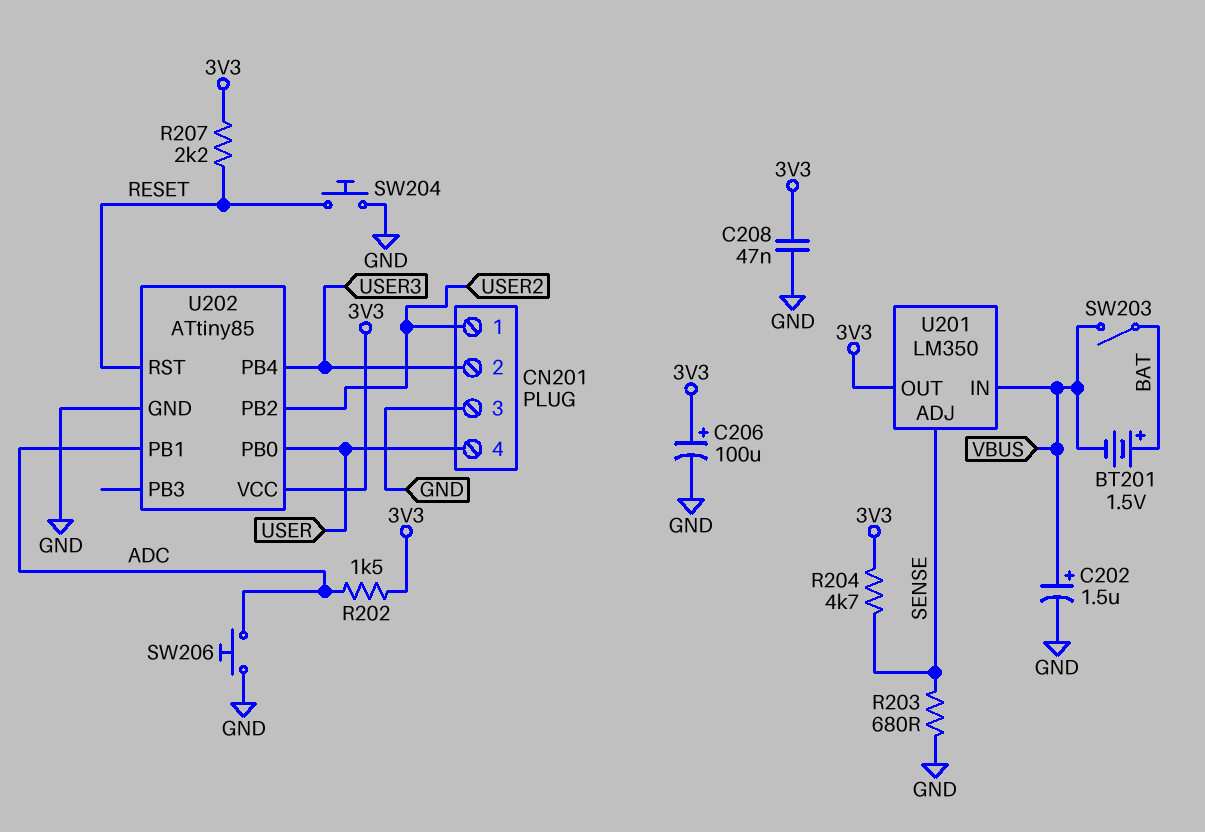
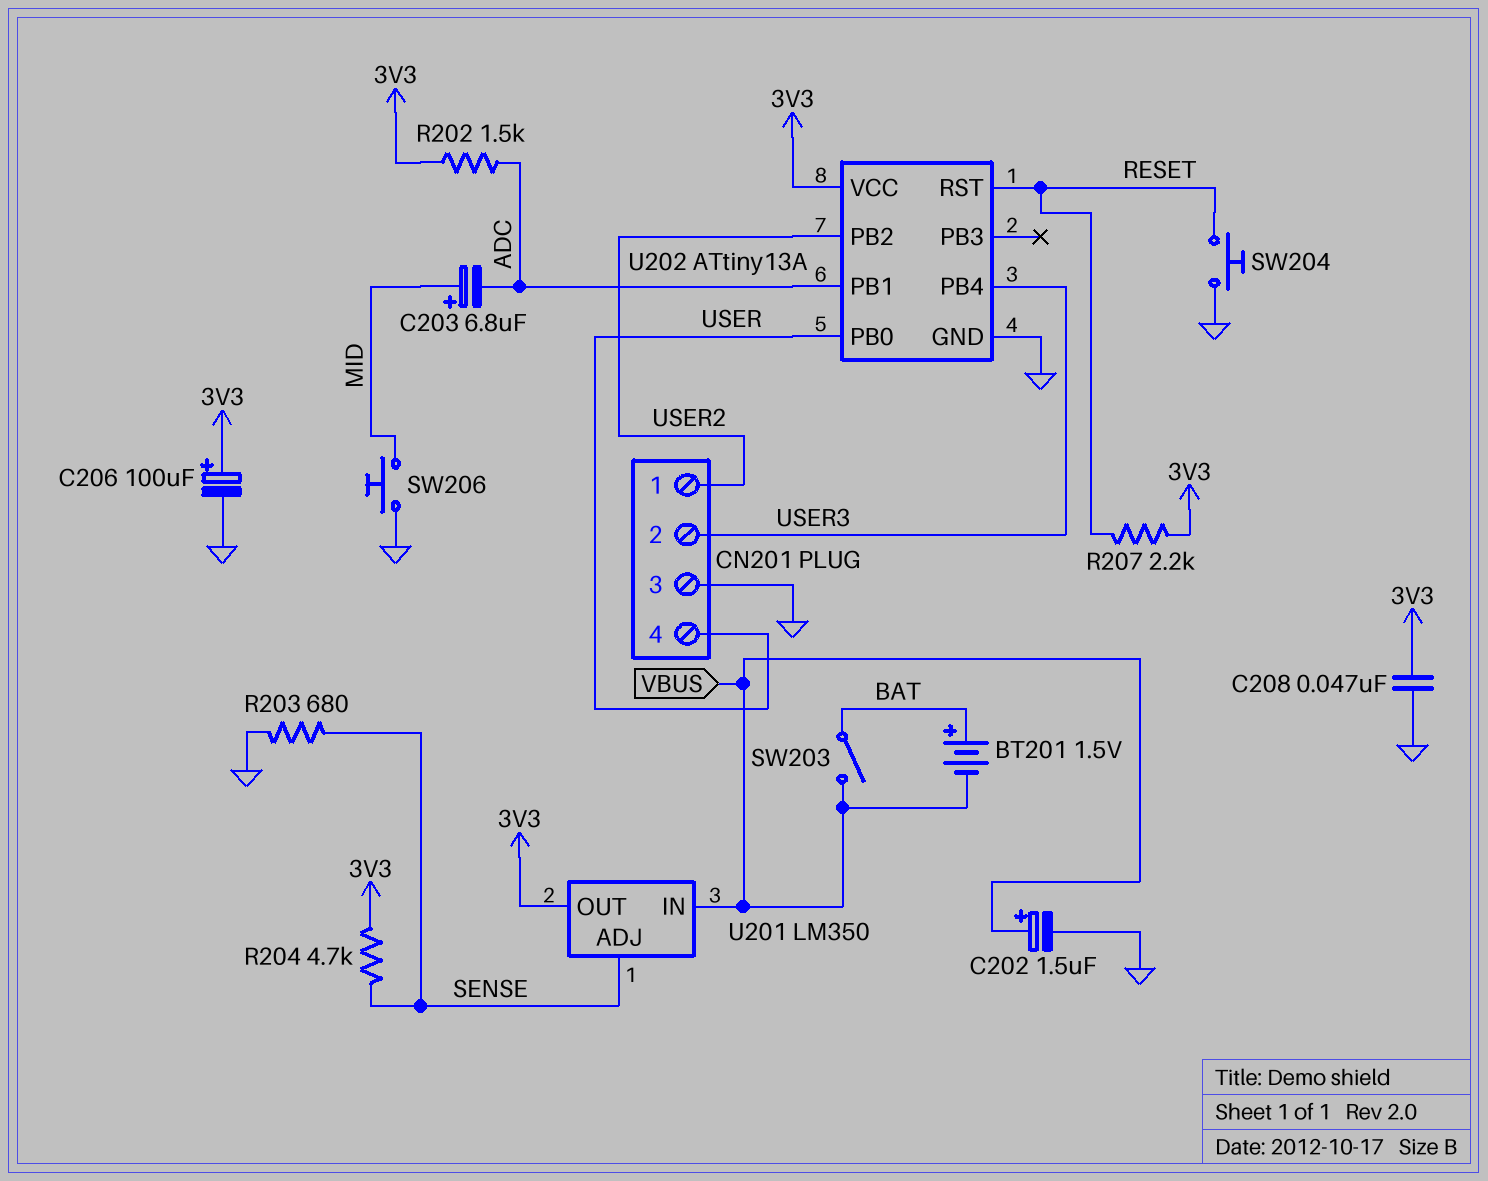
C203: none -> 6.8uF (plus MID, minus ADC)
SW206: button (ADC, GND) -> button (GND, MID)
U202: ATtiny85 -> ATtiny13A

